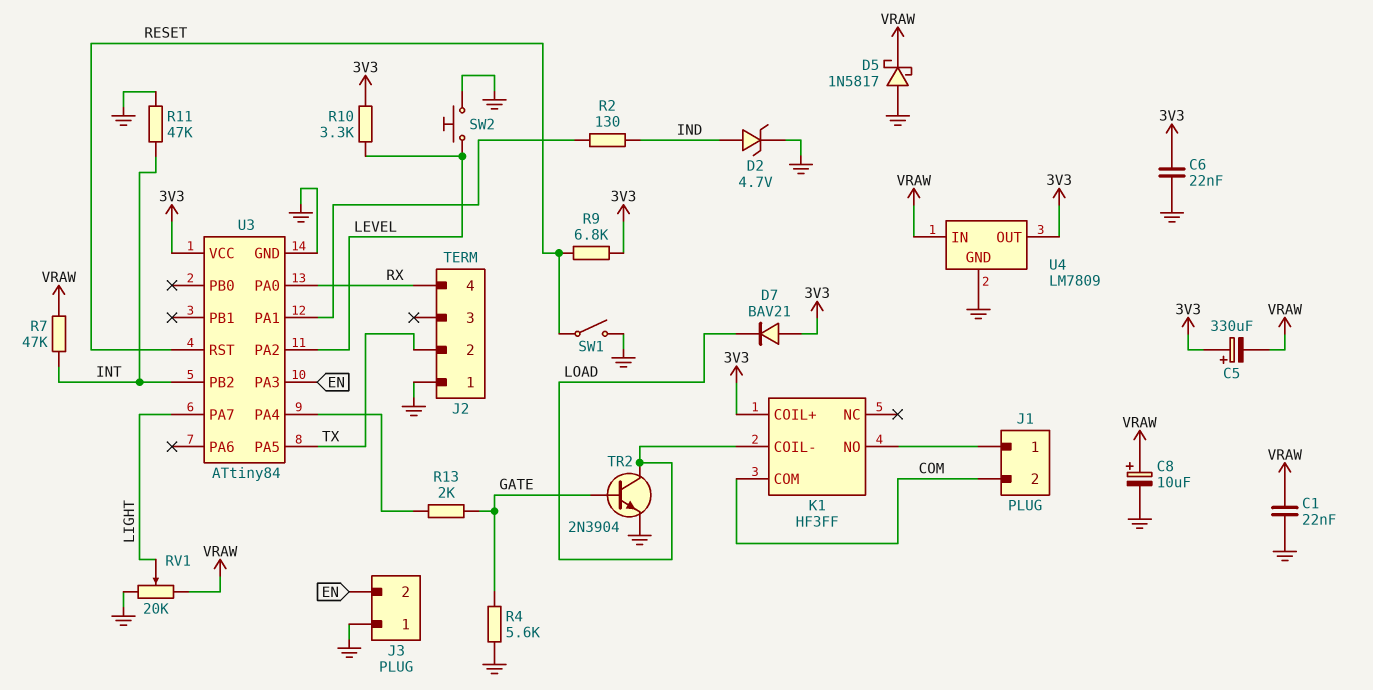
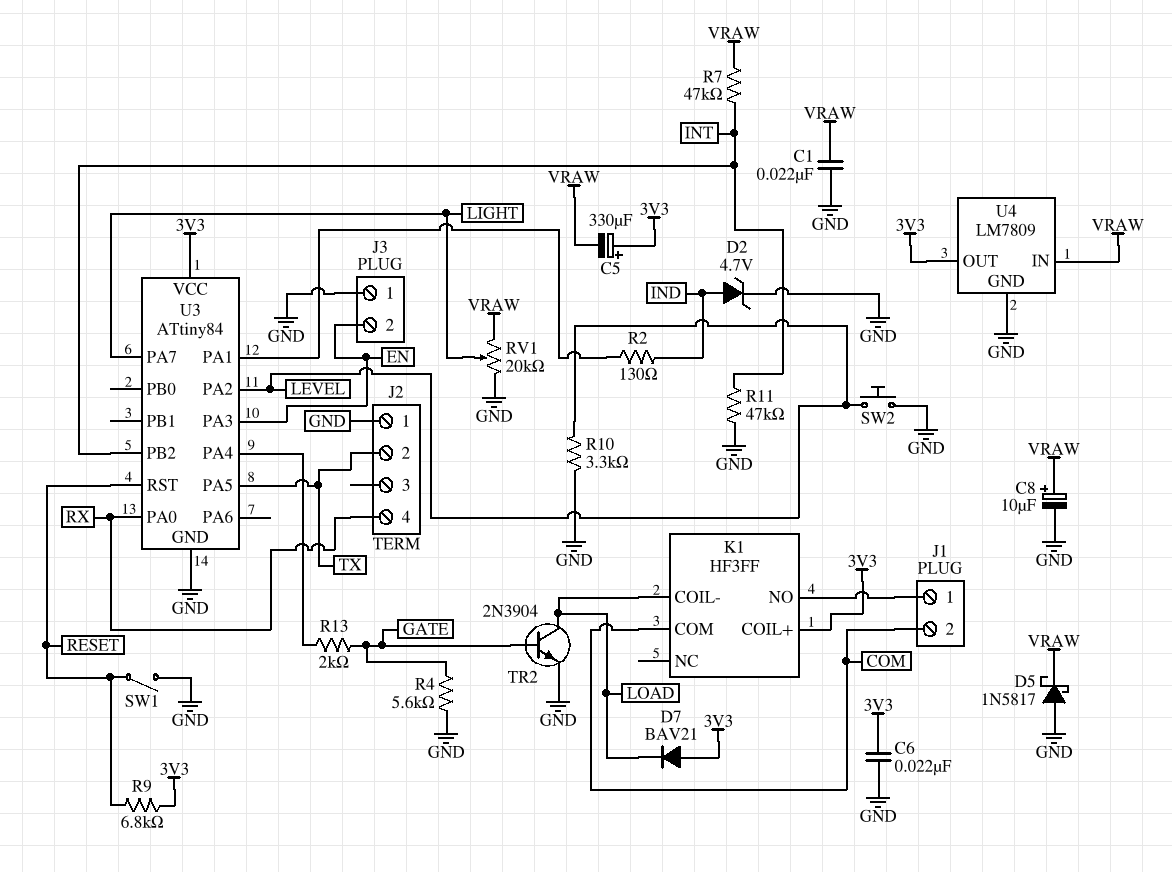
R10: 3.3k (3V3, LEVEL) -> 3.3k (GND, LEVEL)

